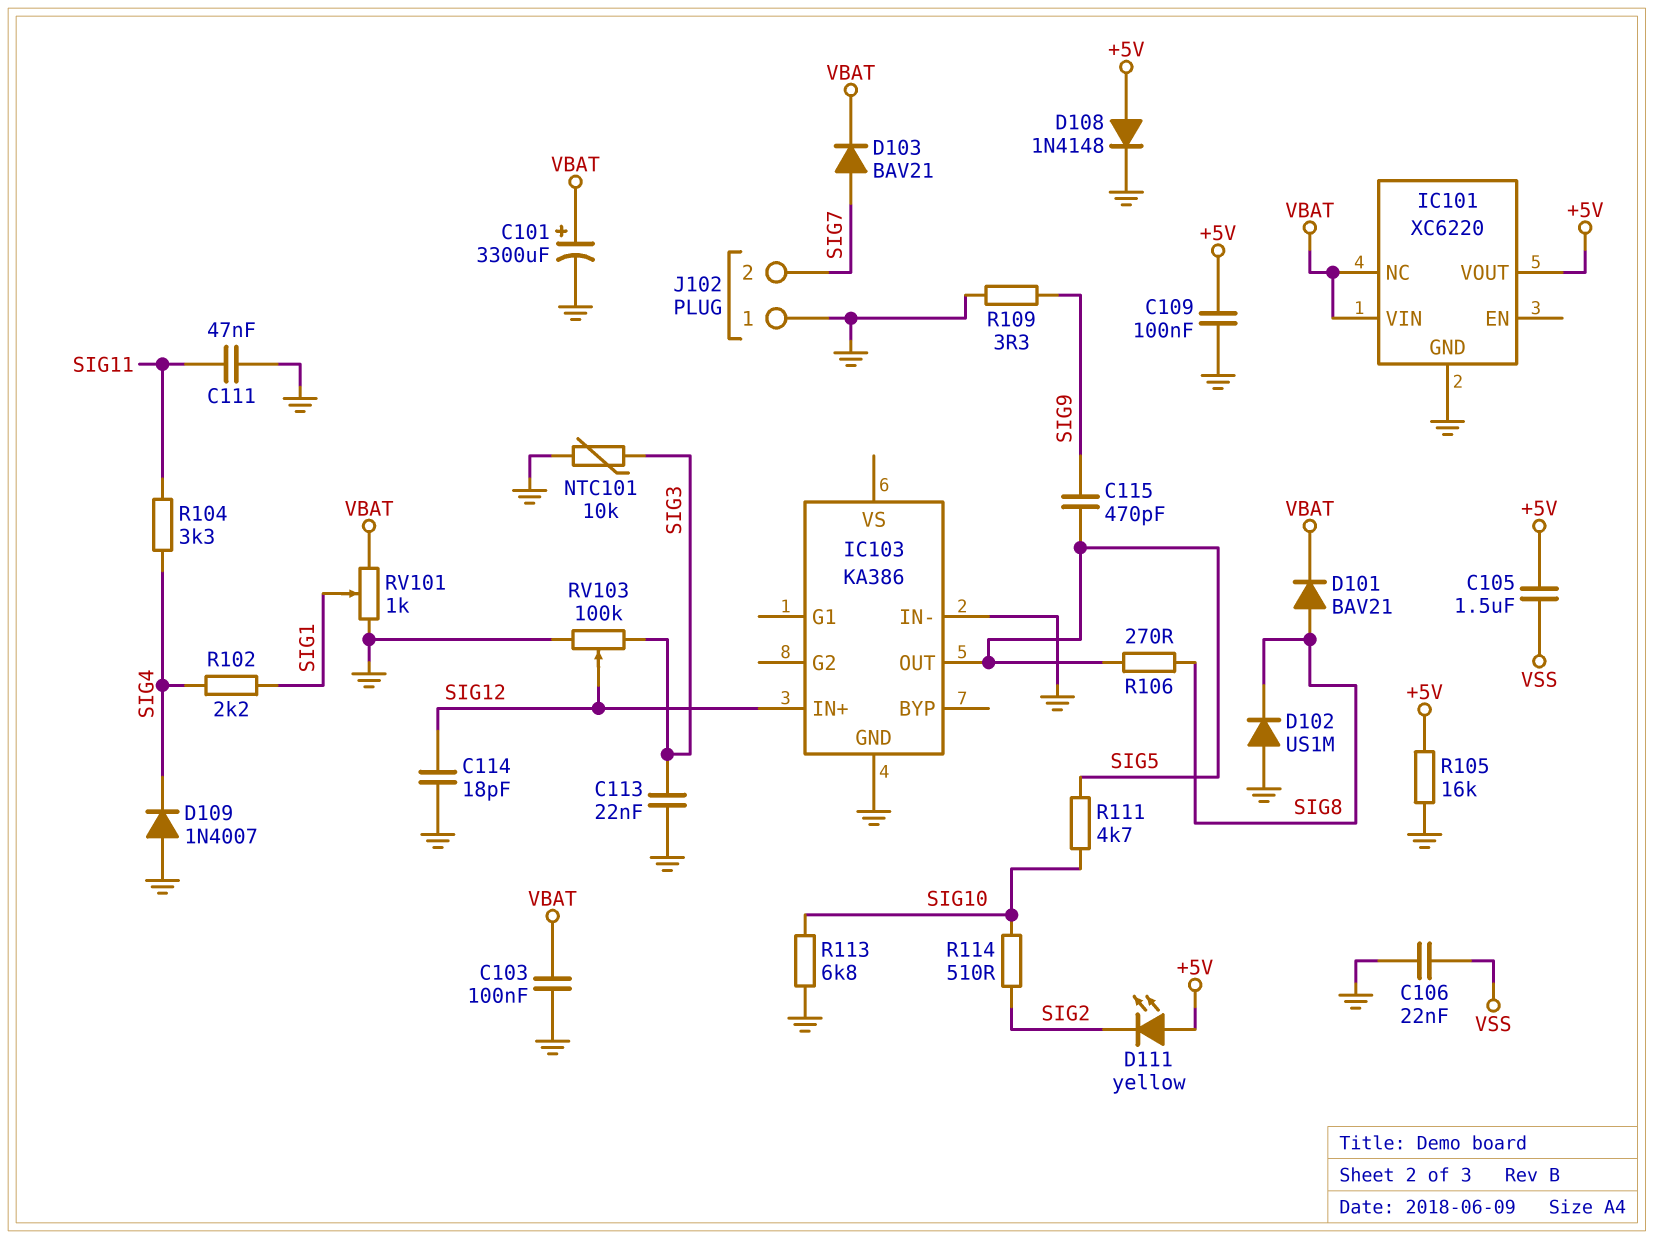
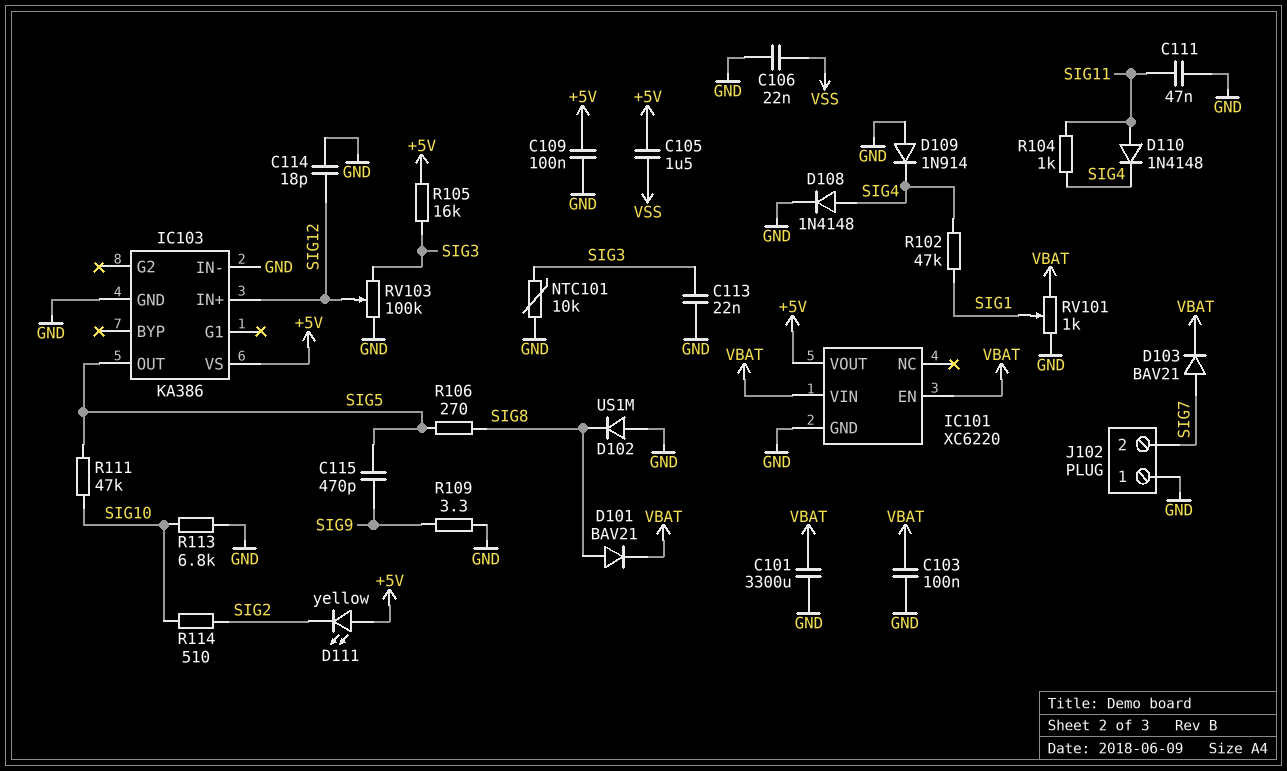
C101: 3300uF (plus VBAT, minus GND) -> 3300uF (GND, VBAT)
D108: diode 1N4148 (A +5V, K GND) -> diode 1N4148 (A SIG4, K GND)
D109: diode 1N4007 (A GND, K SIG4) -> diode 1N914 (A GND, K SIG4)
D110: none -> diode 1N4148 (A SIG11, K SIG4)
IC101 pin EN: none -> VBAT
IC101 pin NC: VBAT -> none
IC103 pin VS: none -> +5V
R102: 2.2k (SIG1, SIG4) -> 47k (SIG1, SIG4)
R104: 3.3k (SIG4, SIG11) -> 1k (SIG4, SIG11)
R105: 16k (+5V, GND) -> 16k (+5V, SIG3)
R111: 4.7k (SIG5, SIG10) -> 47k (SIG5, SIG10)

